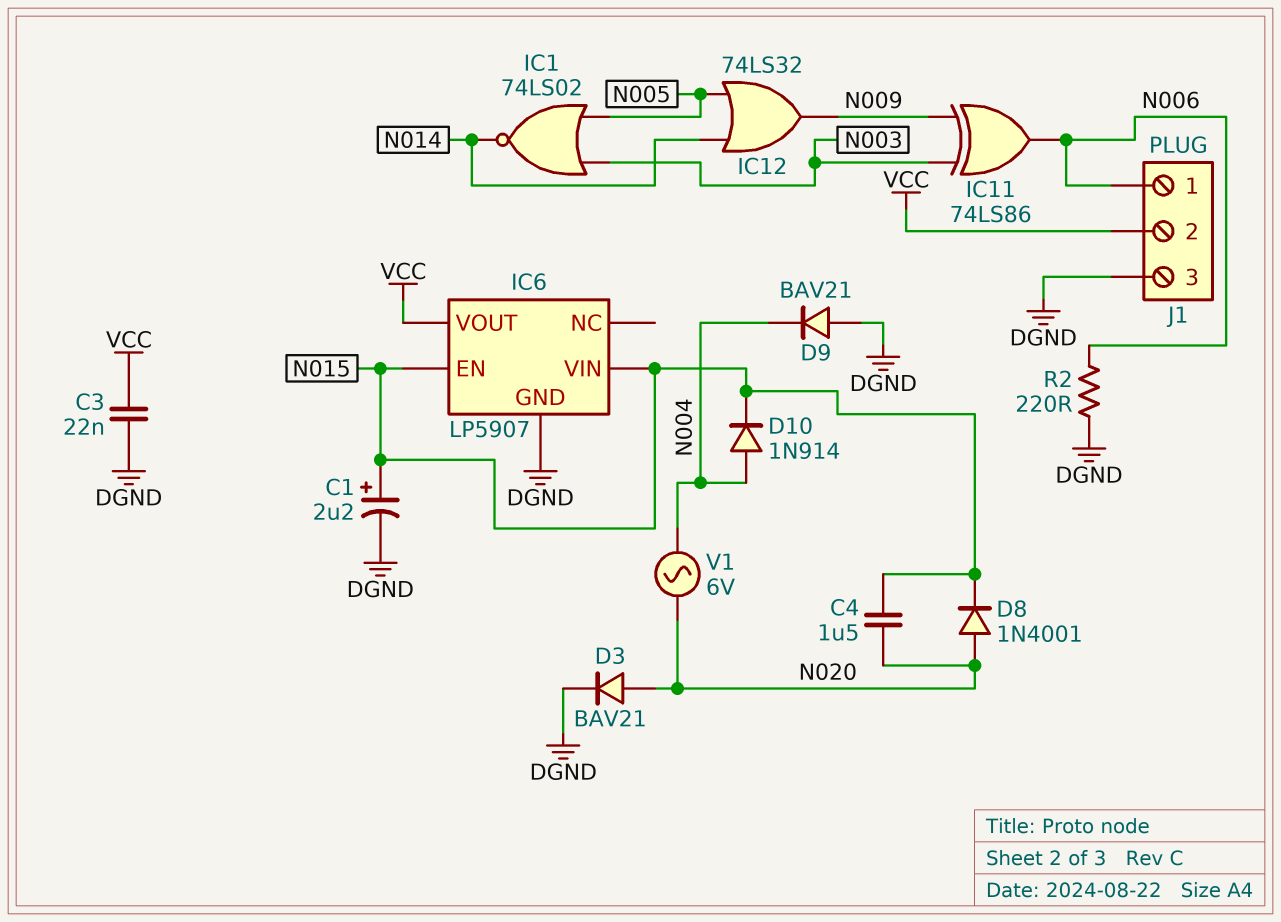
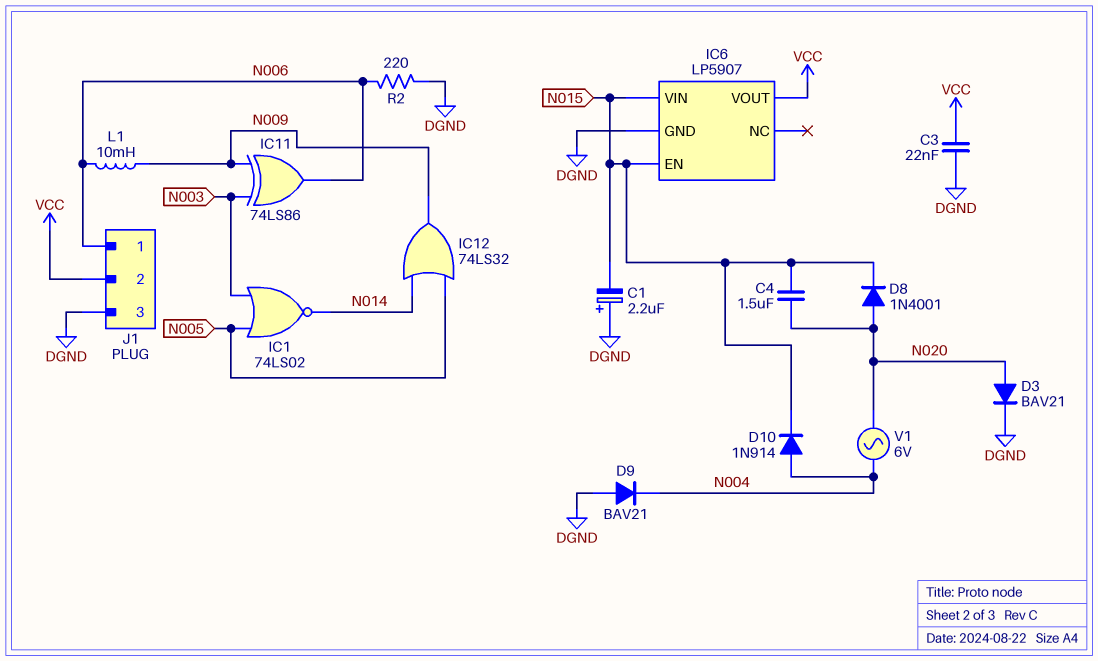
C1: 2.2uF (plus N015, minus DGND) -> 2.2uF (plus DGND, minus N015)
L1: none -> 10mH (N006, N009)

